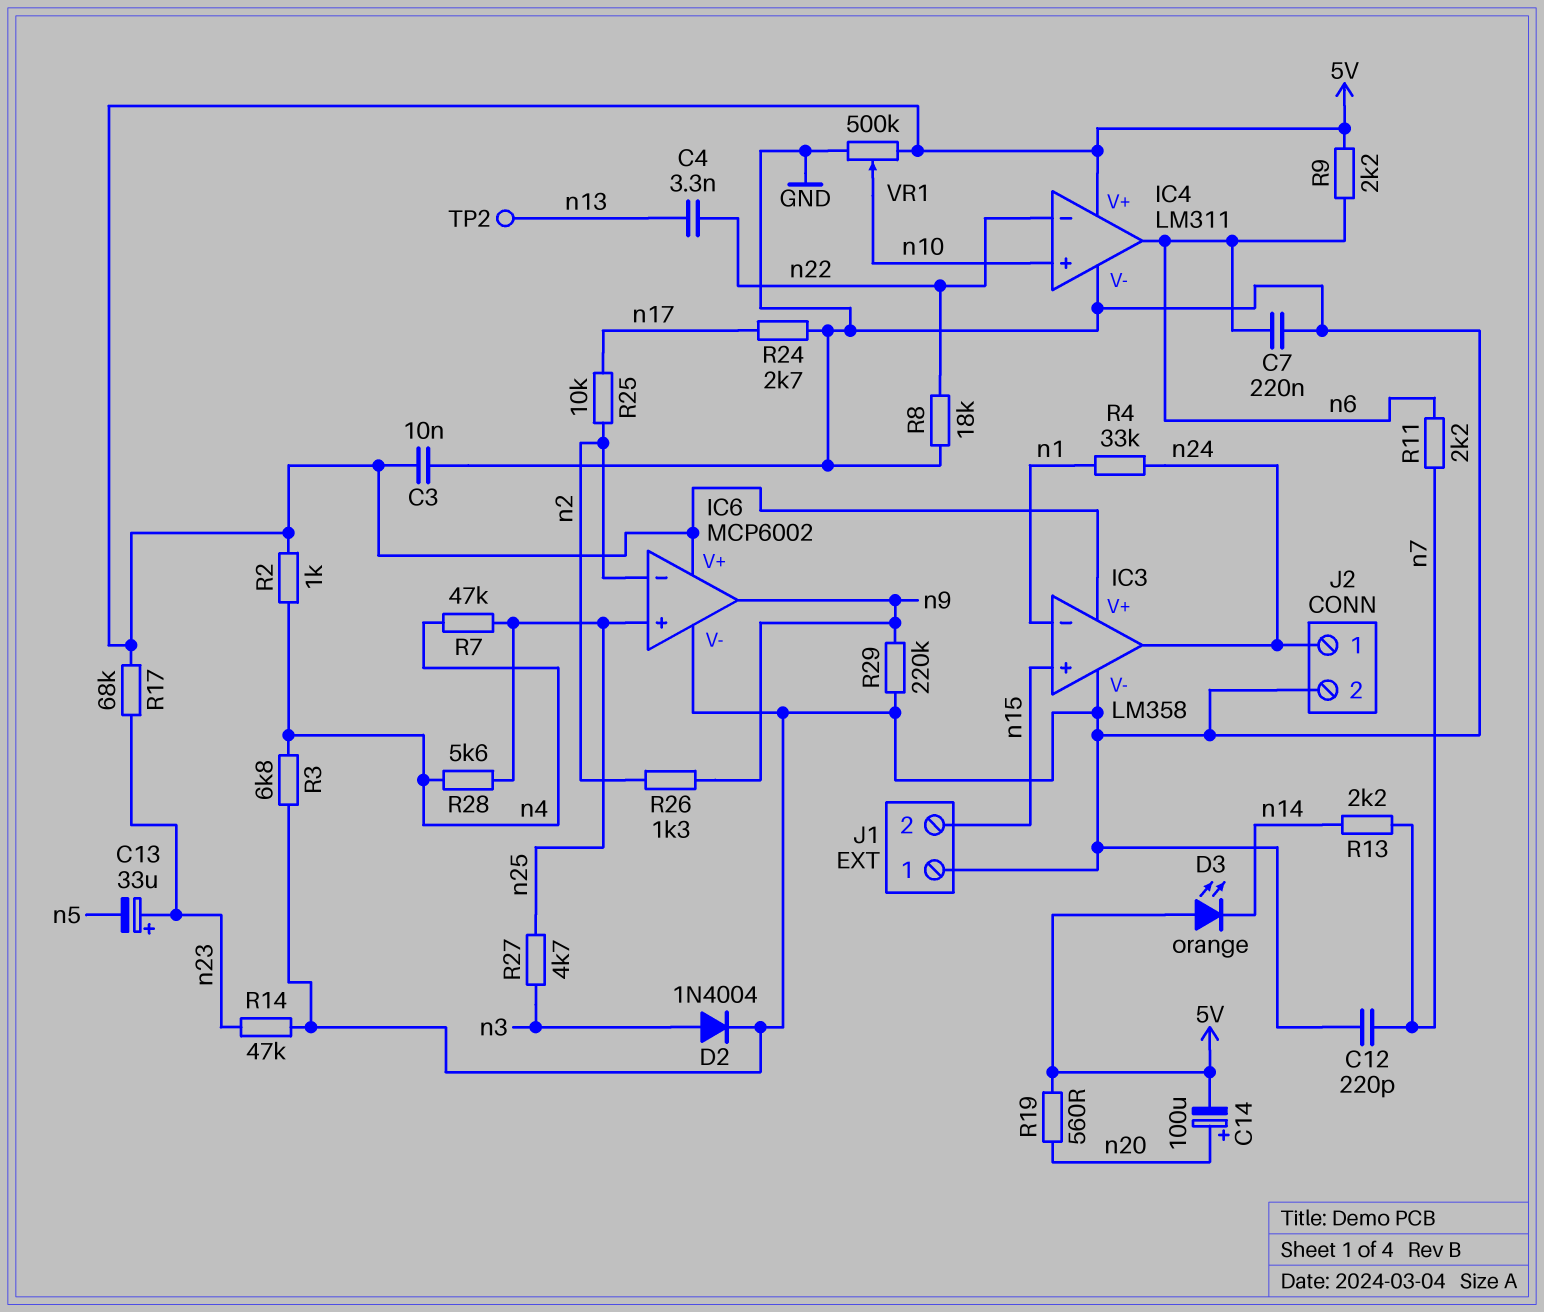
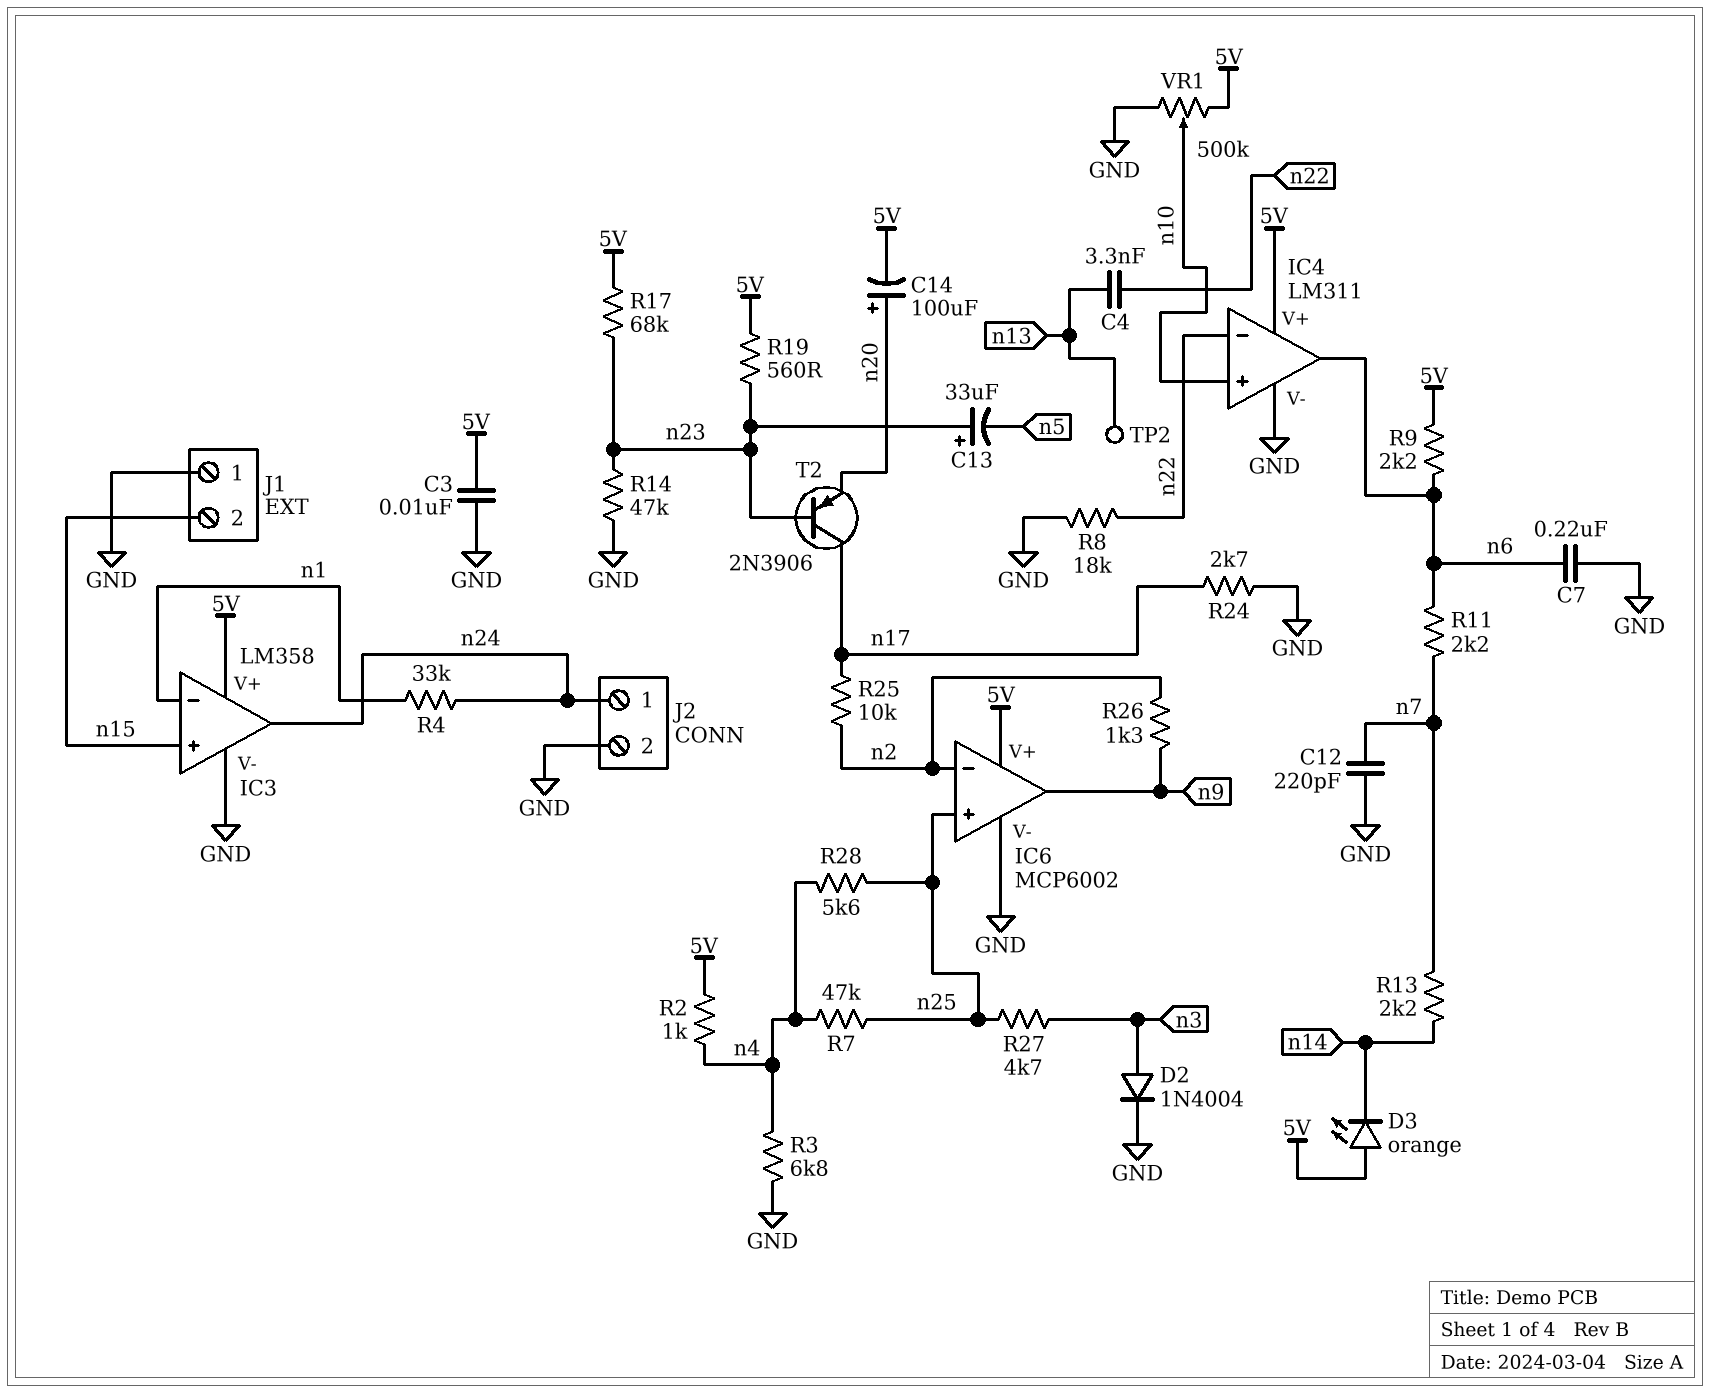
R19: 560 (5V, n20) -> 560 (5V, n23)
R29: 220k (GND, n9) -> none
T2: none -> PNP 2N3906 (B n23, C n17, E n20)

